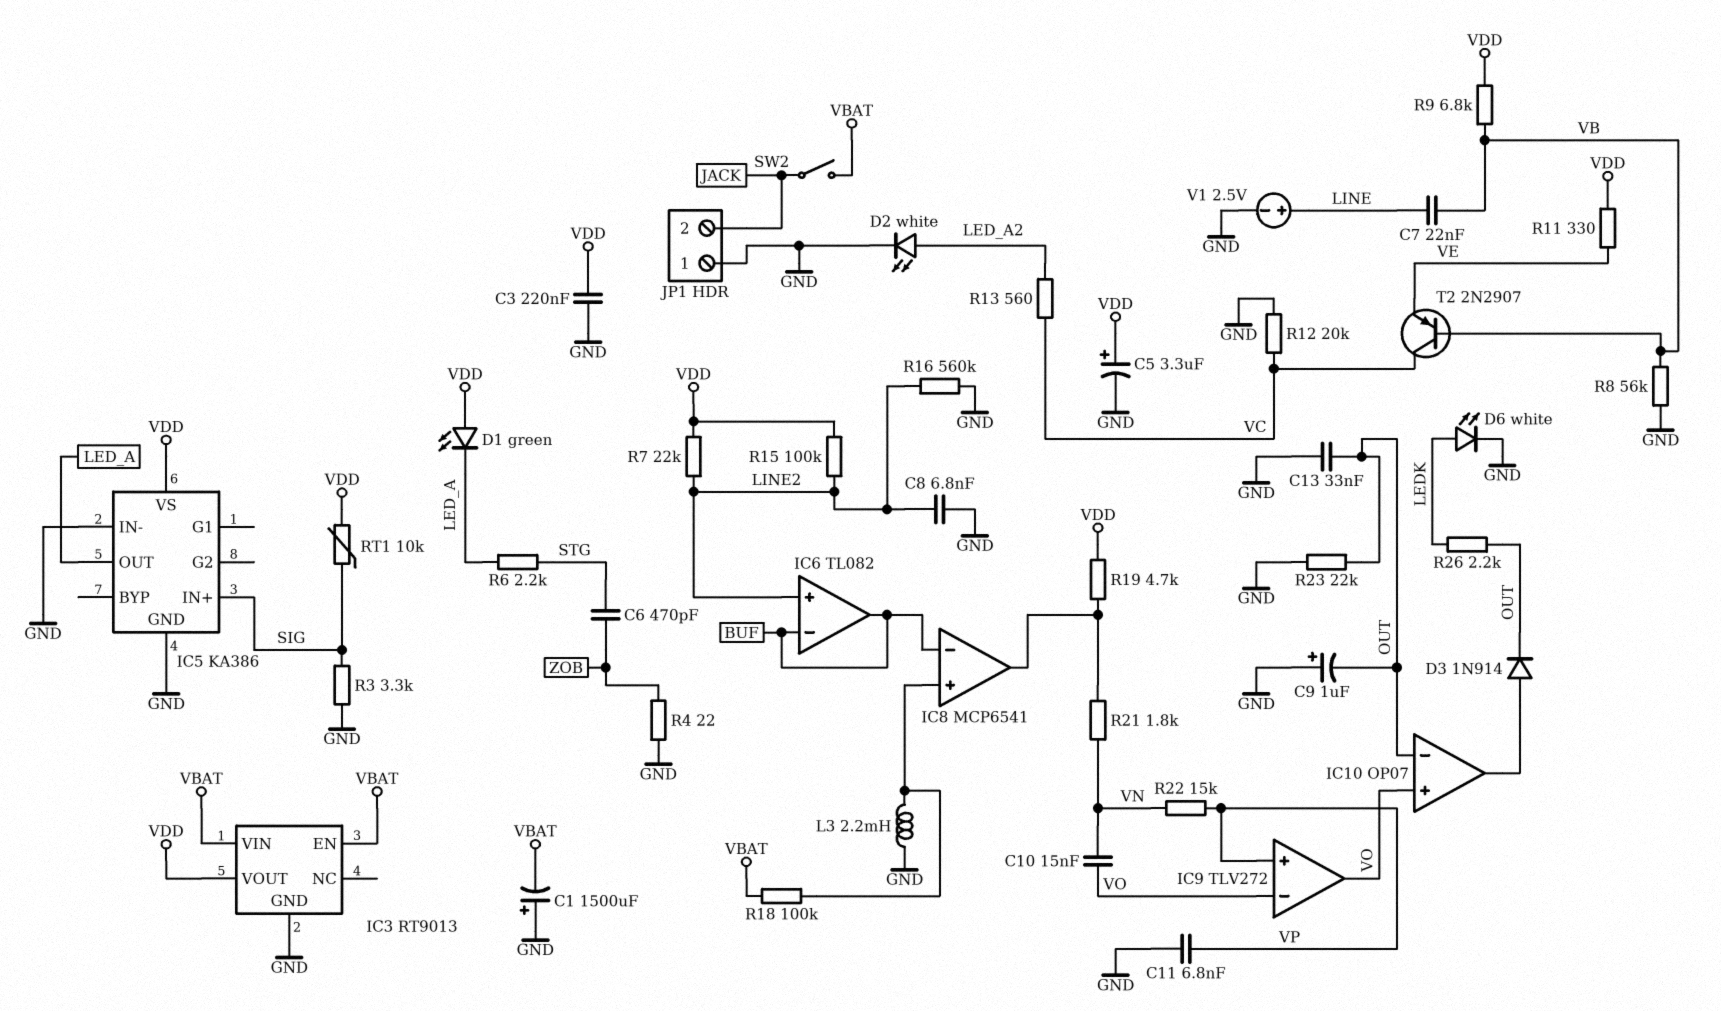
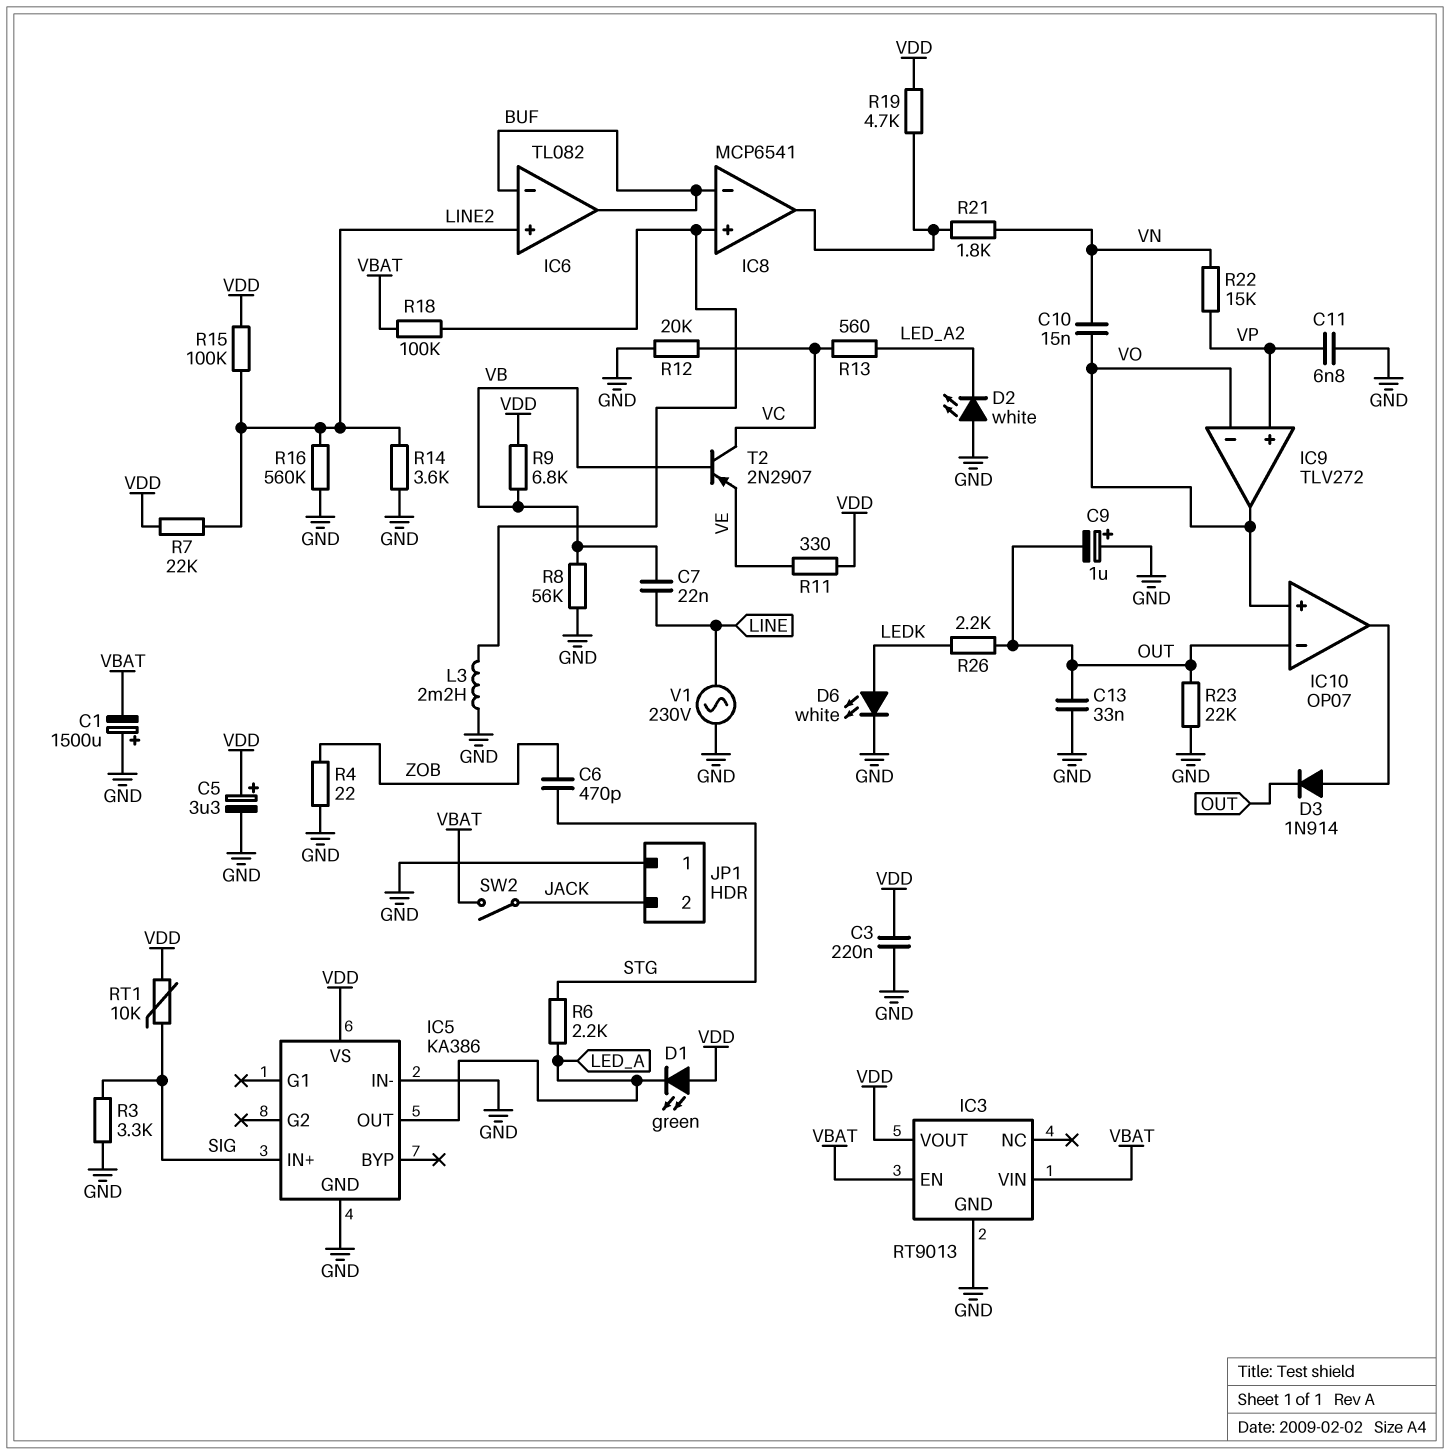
C8: 6.8nF (GND, LINE2) -> none
D2: LED white (A LED_A2, K GND) -> LED white (A GND, K LED_A2)
R14: none -> 3.6k (GND, LINE2)
V1: 2.5V (plus LINE, minus GND) -> AC 230V (GND, LINE)

